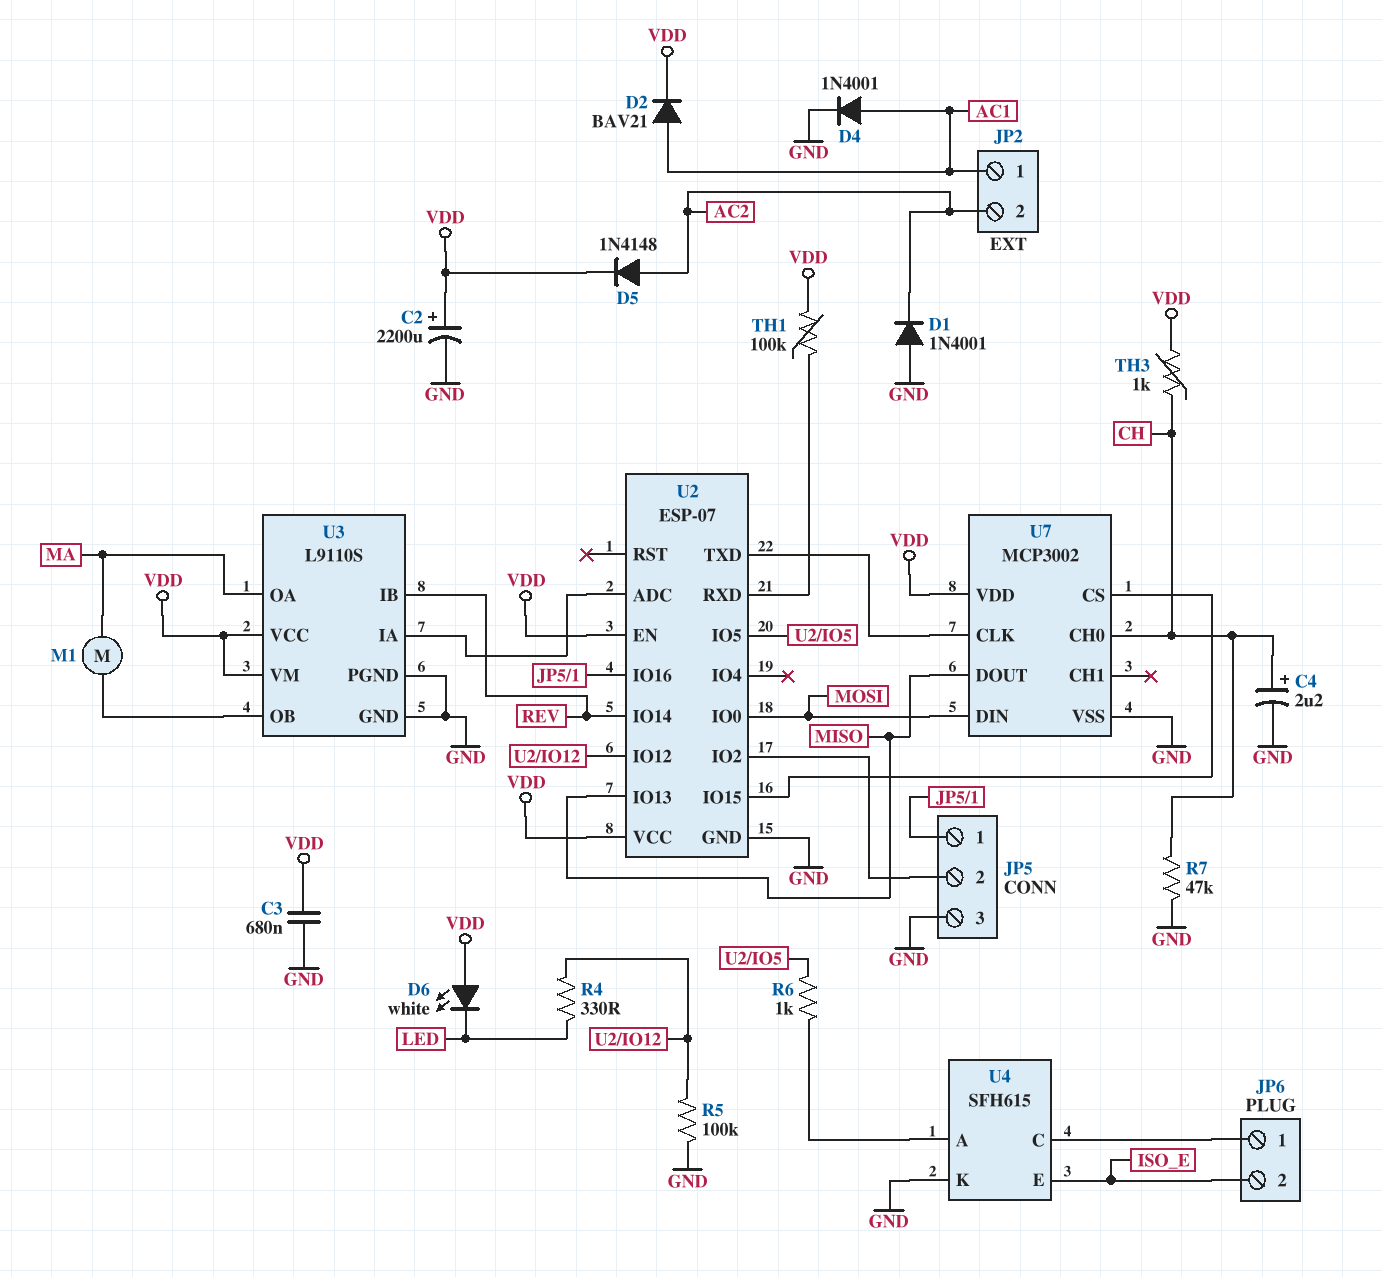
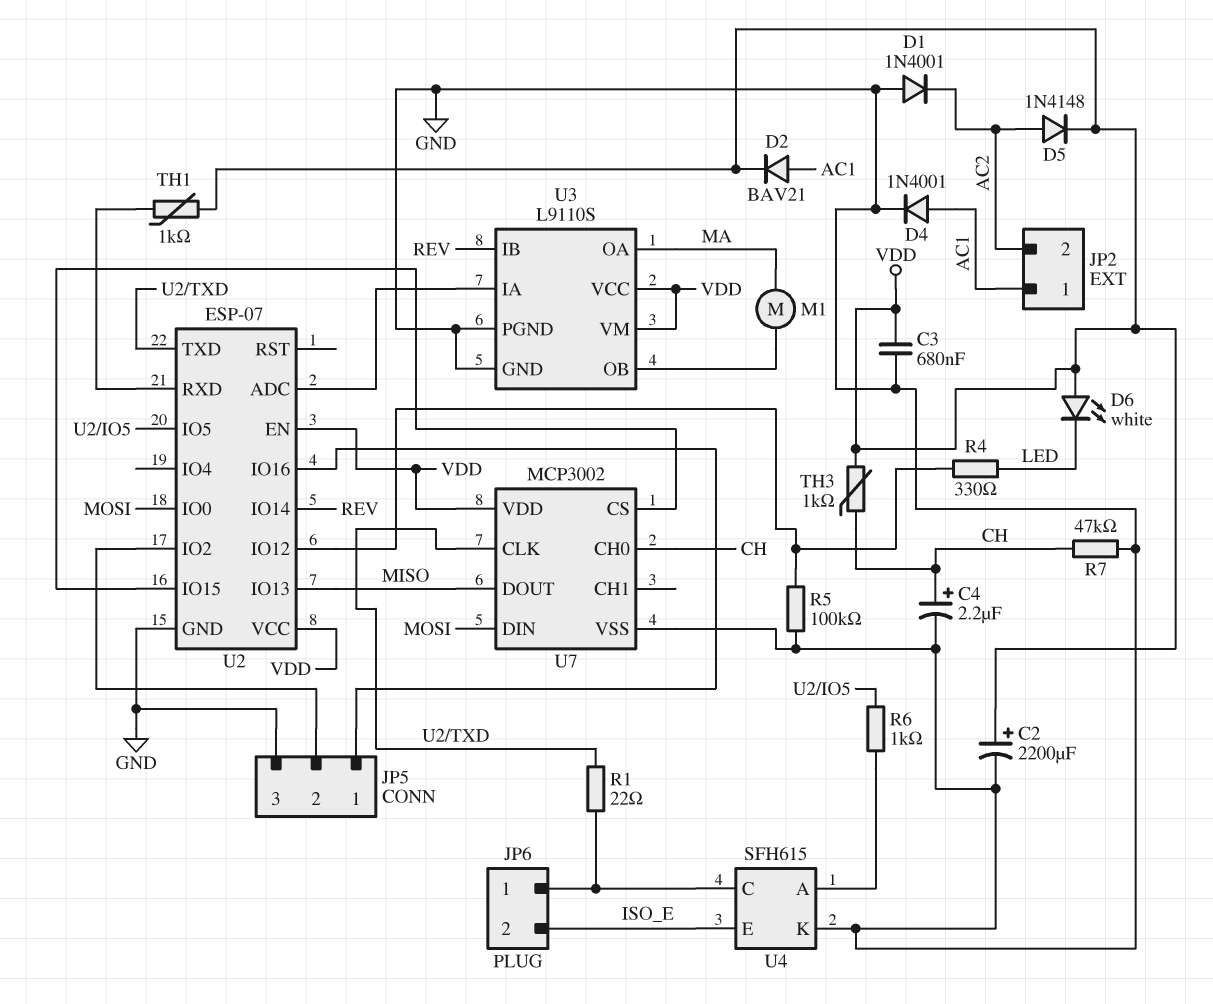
R1: none -> 22 (JP6/1, U2/TXD)
TH1: 100k (U2/RXD, VDD) -> 1k (U2/RXD, VDD)

